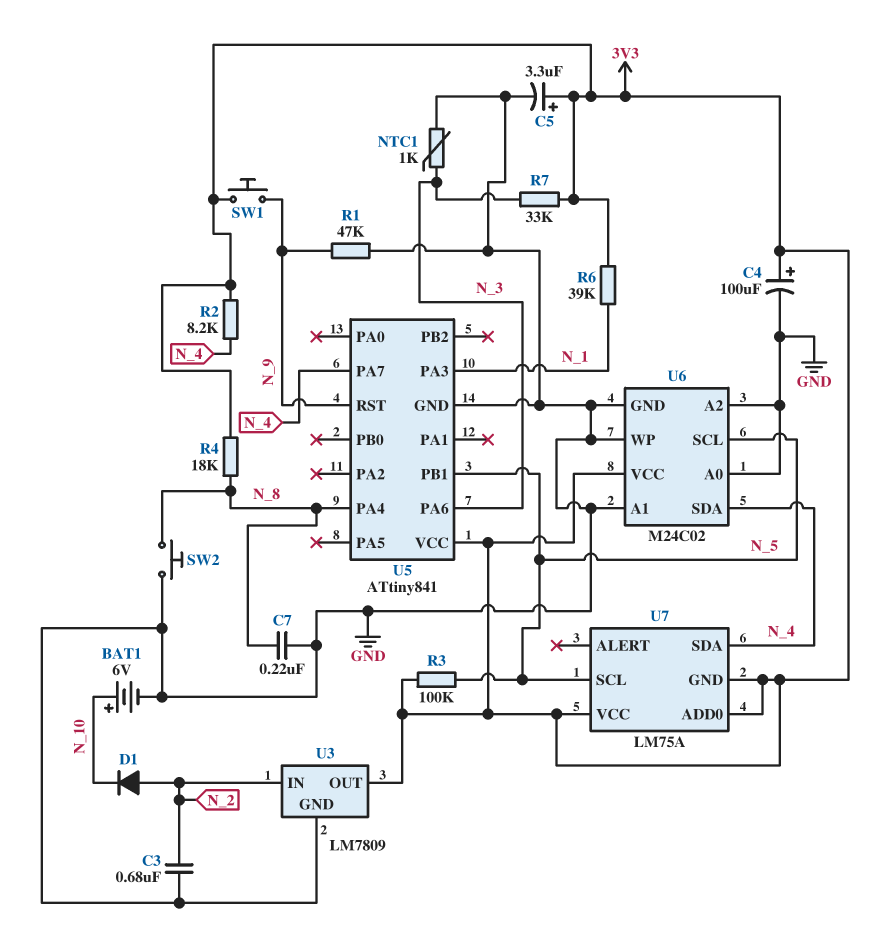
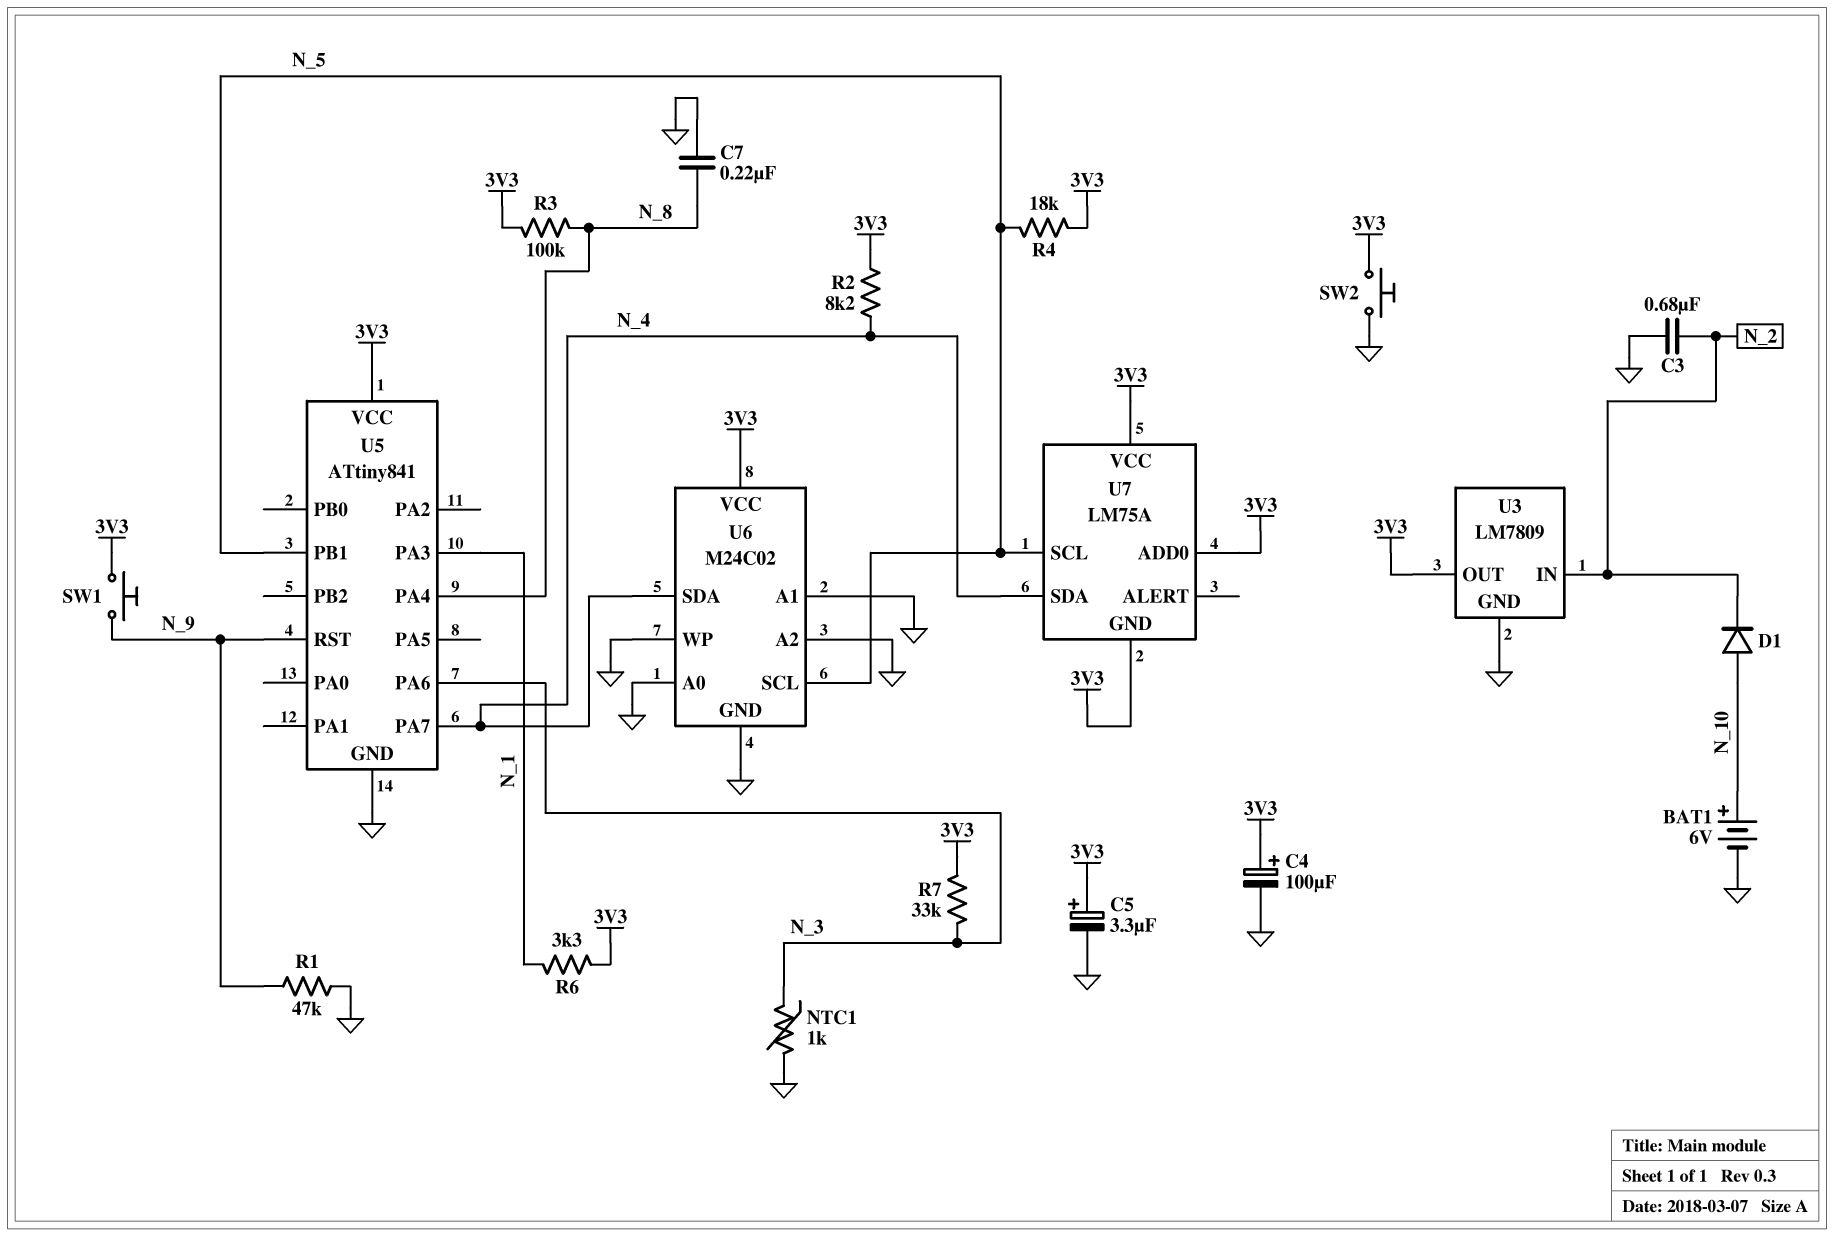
D1: diode (A N_2, K N_10) -> diode (A N_10, K N_2)
R3: 100k (3V3, N_5) -> 100k (3V3, N_8)
R4: 18k (3V3, N_8) -> 18k (3V3, N_5)
R6: 39k (3V3, N_1) -> 3.3k (3V3, N_1)
SW2: button (GND, N_8) -> button (3V3, GND)

